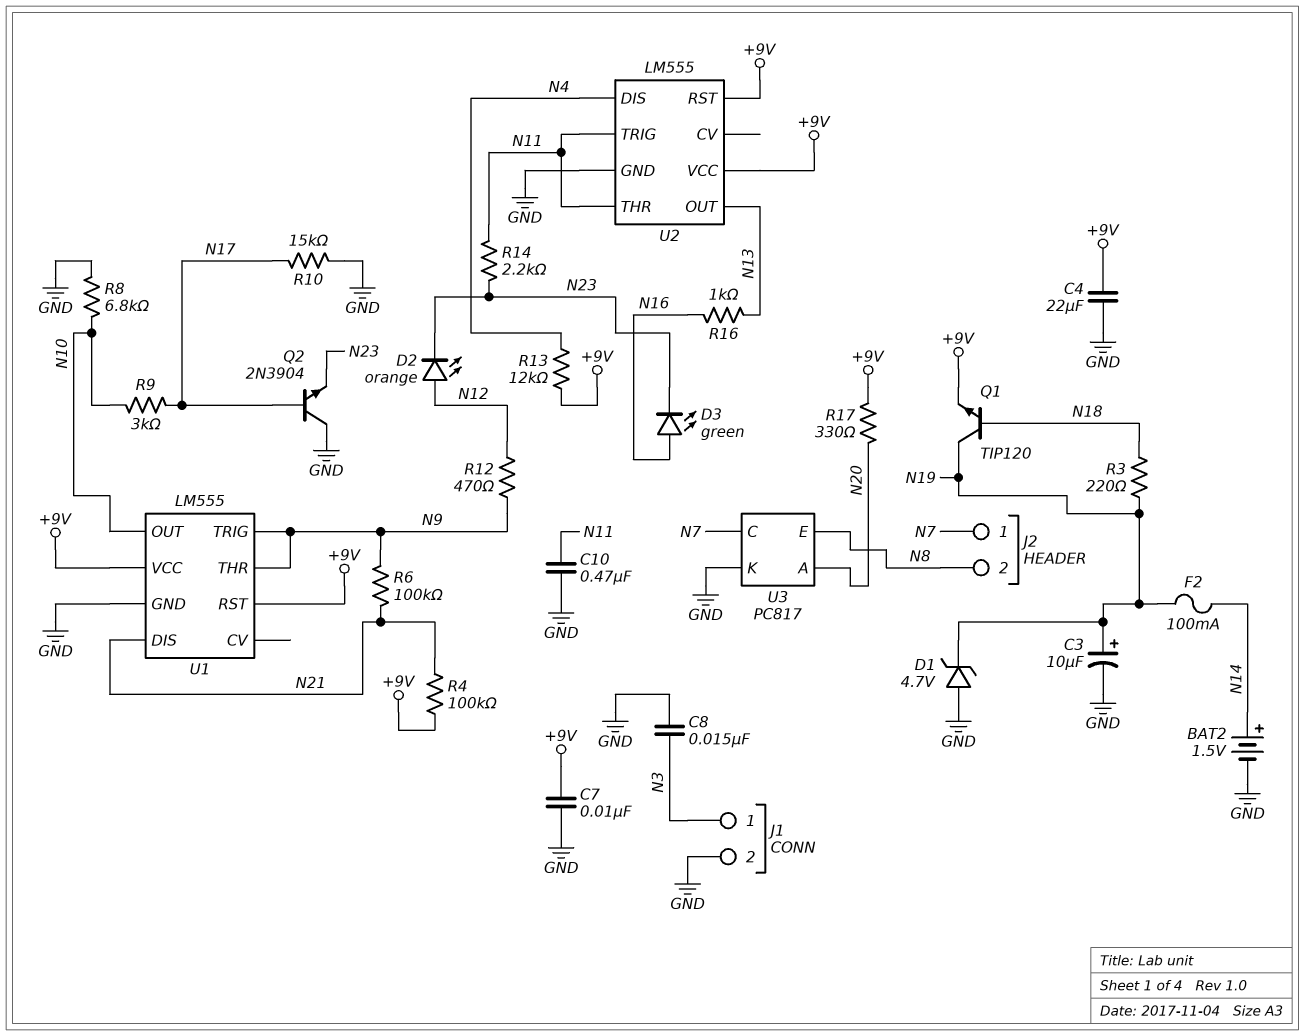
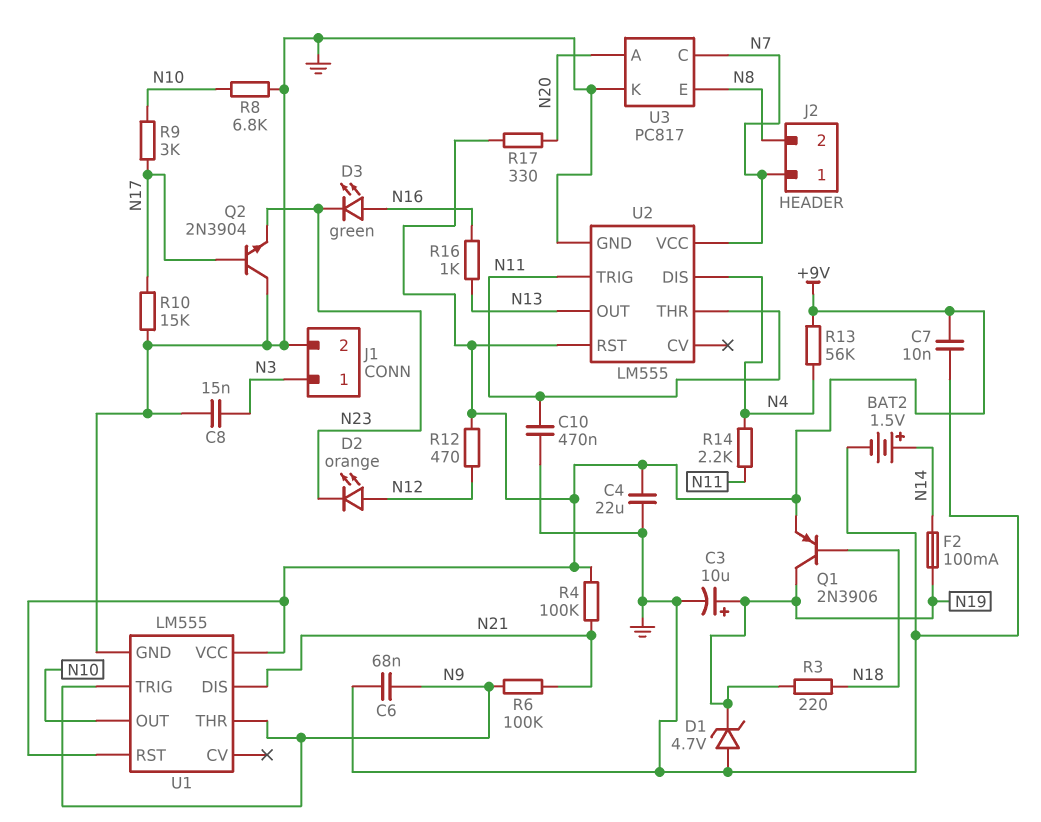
C6: none -> 68nF (GND, N9)
Q1: NPN TIP120 (B N18, C N19, E +9V) -> PNP 2N3906 (B N18, C N19, E +9V)
R12: 470 (N9, N12) -> 470 (+9V, N12)
R13: 12k (+9V, N4) -> 56k (+9V, N4)
R14: 2.2k (N11, N23) -> 2.2k (N4, N11)
U2 pin VCC: +9V -> N7

